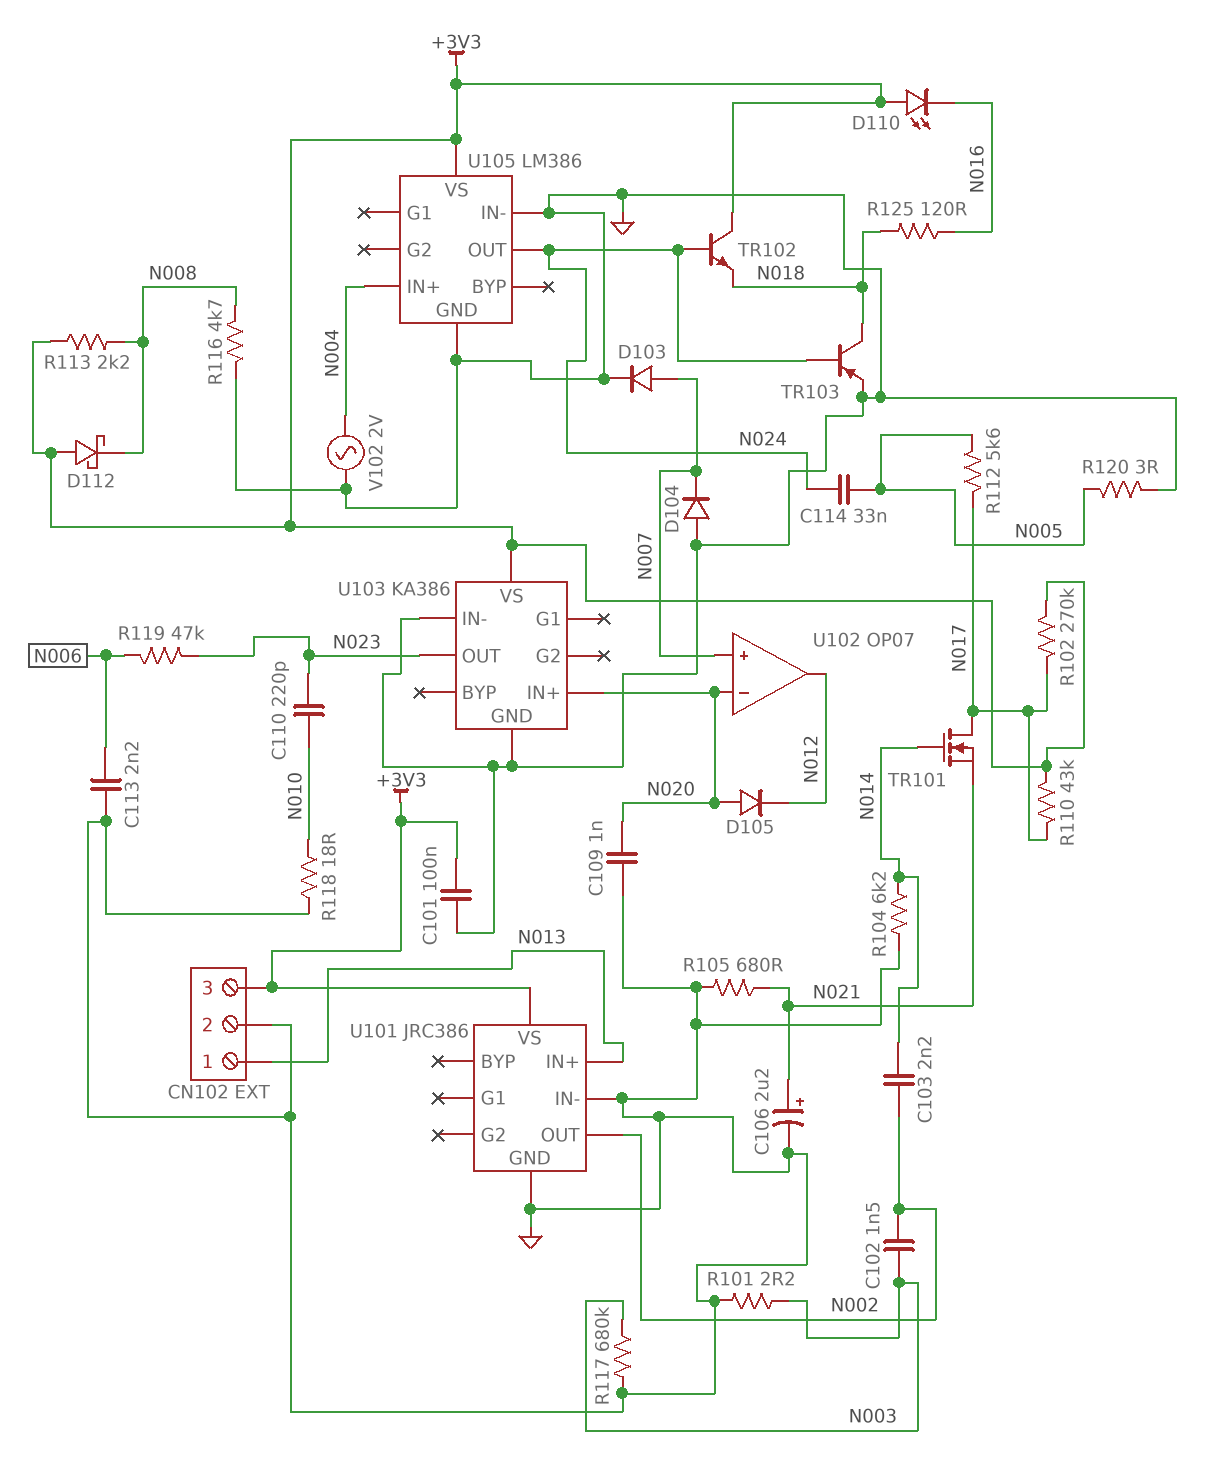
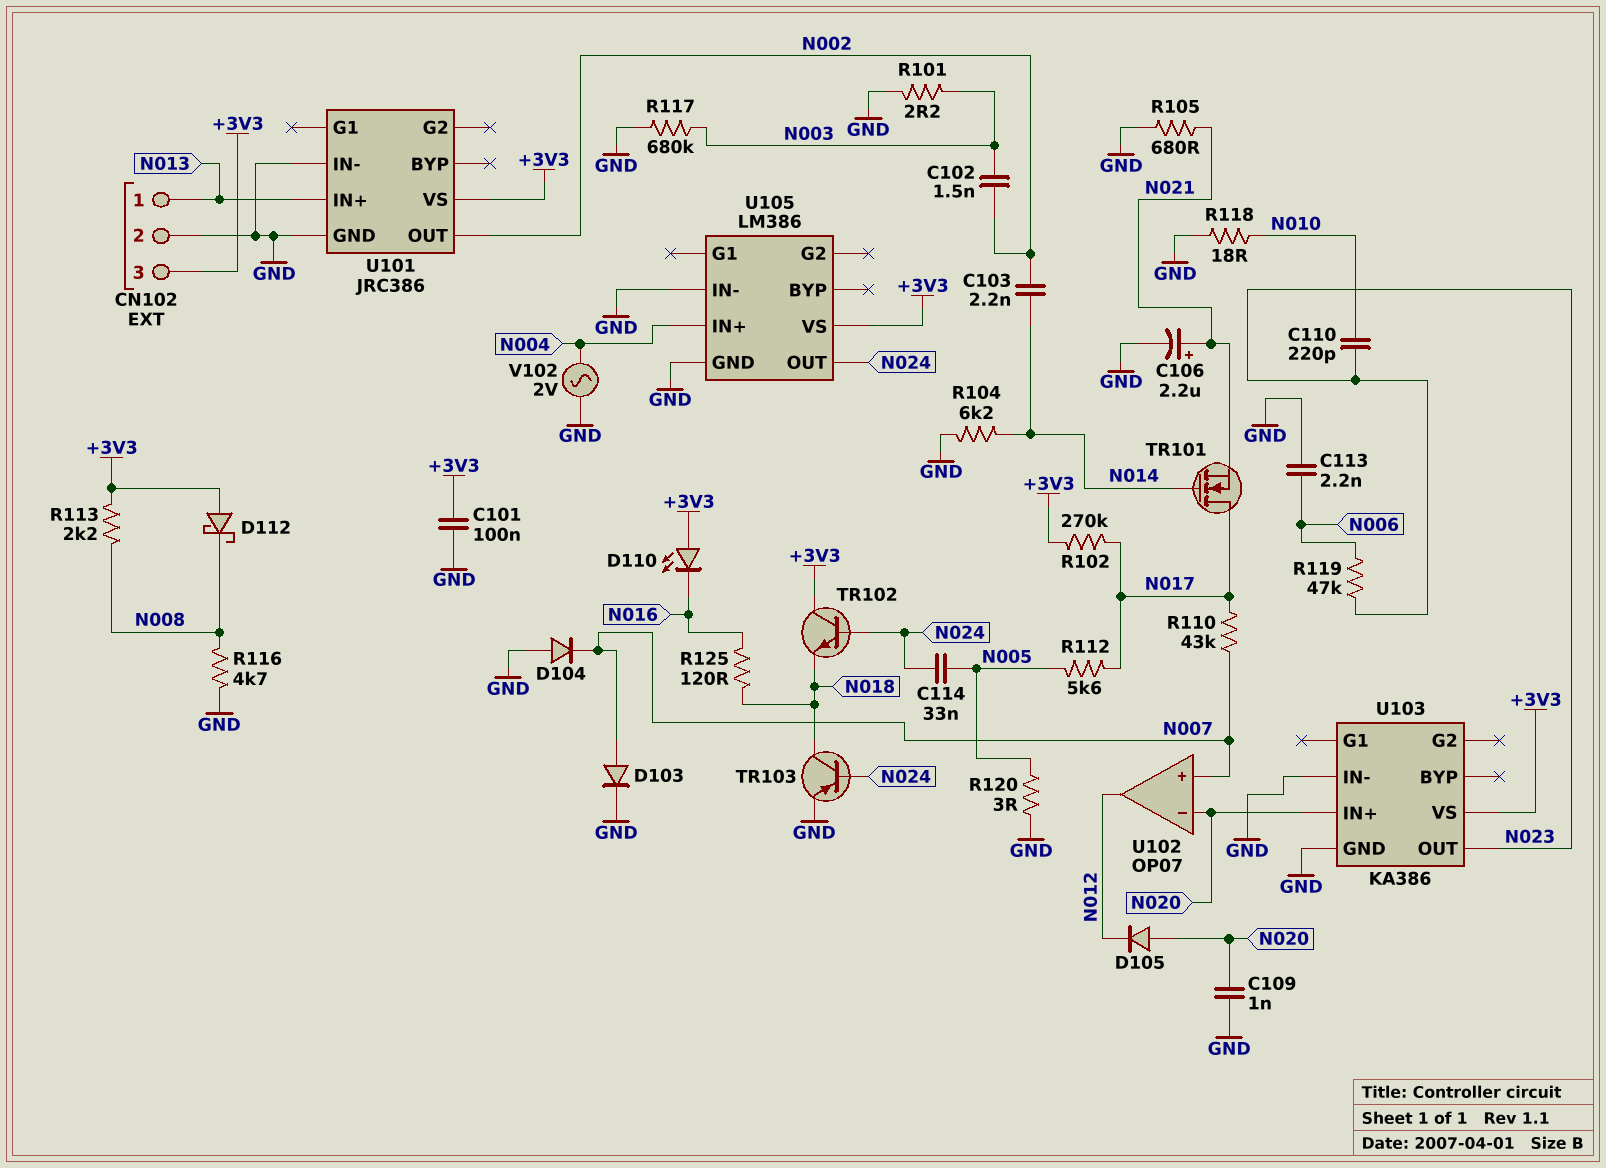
R110: 43k (+3V3, N017) -> 43k (N007, N017)

